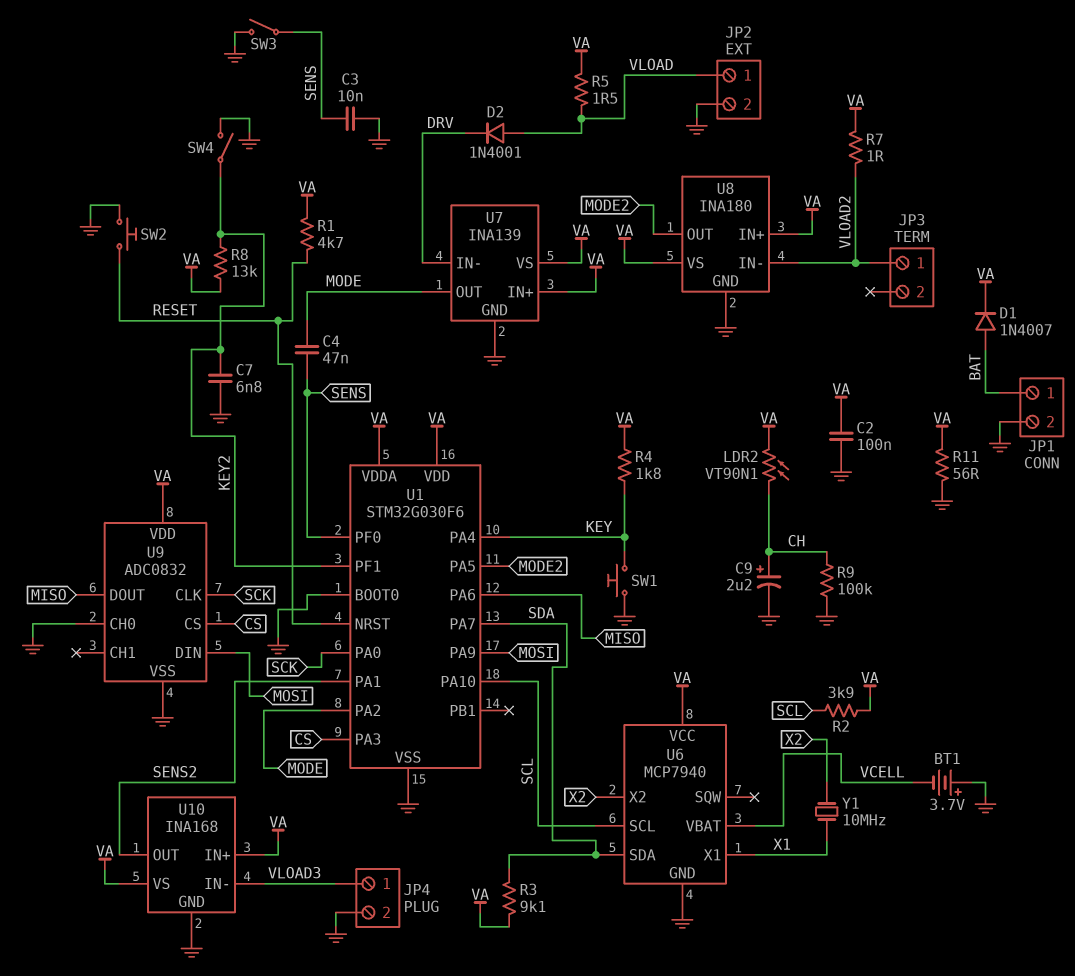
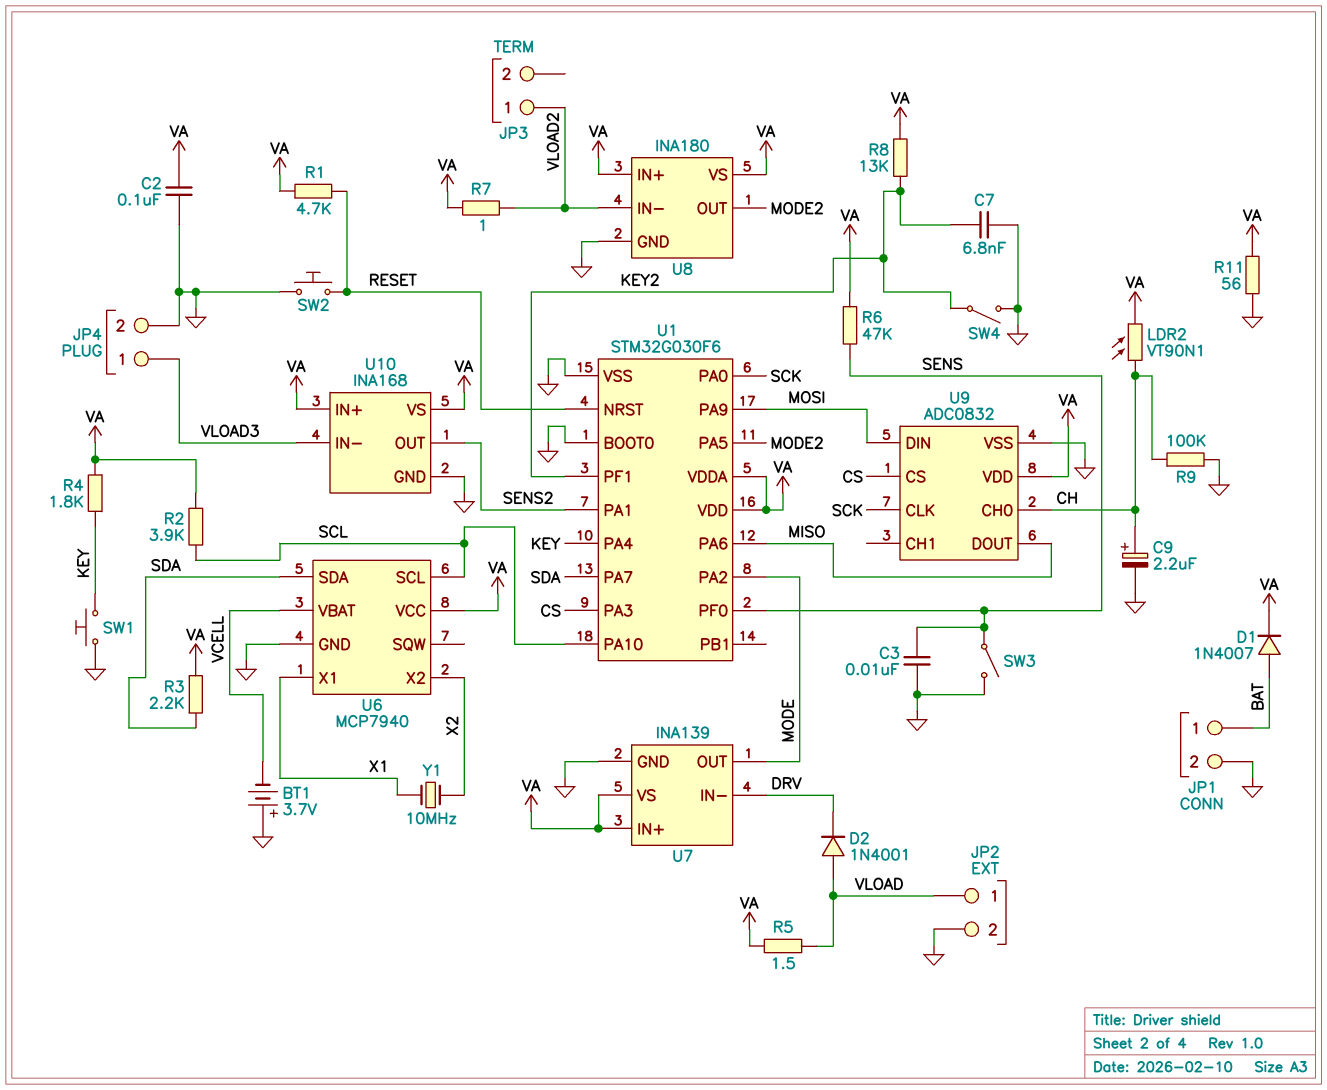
C4: 47nF (MODE, SENS) -> none
R3: 9.1k (SDA, VA) -> 2.2k (SDA, VA)
R6: none -> 47k (SENS, VA)
U9 pin CH0: GND -> CH

